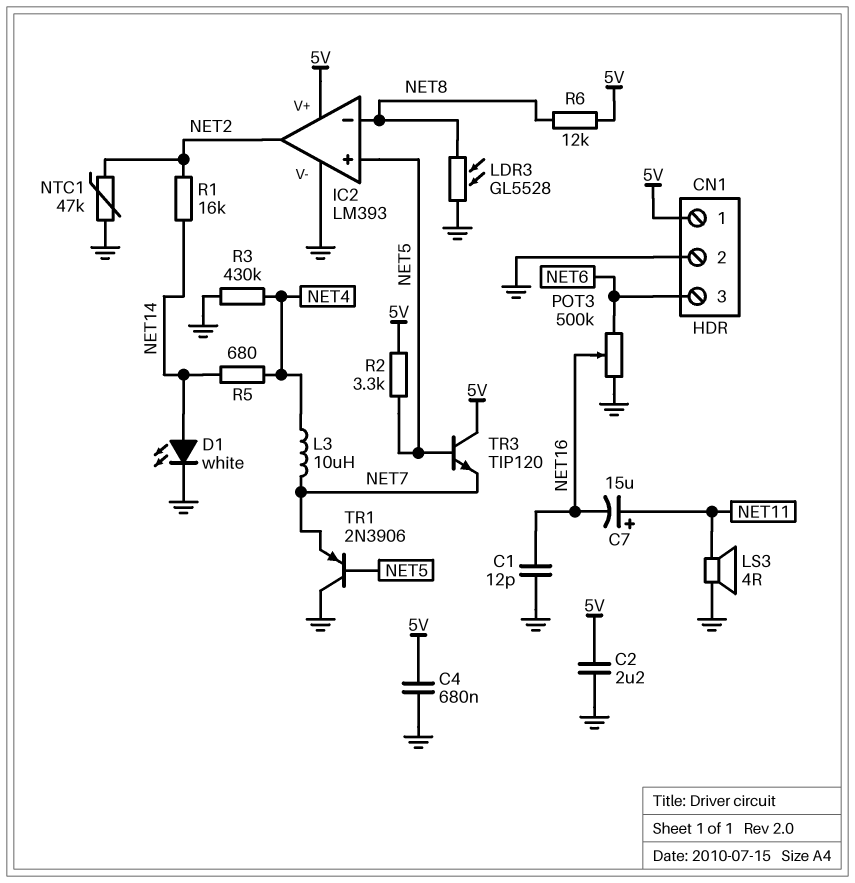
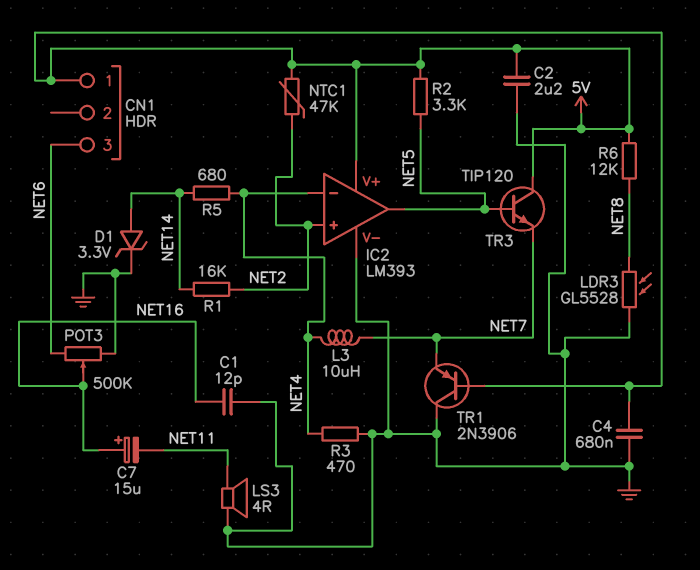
C7: 15uF (plus NET11, minus NET16) -> 15uF (plus NET16, minus NET11)
CN1 pin 2: GND -> none
D1: LED white (A NET14, K GND) -> zener 3.3V (A NET14, K GND)
IC2 pin in+: NET5 -> NET2
IC2 pin in-: NET8 -> NET4
IC2 pin out: NET2 -> NET5
NTC1: 47k (GND, NET2) -> 47k (5V, NET2)
R3: 430k (GND, NET4) -> 470 (GND, NET4)
TR1: PNP 2N3906 (B NET5, C GND, E NET7) -> PNP 2N3906 (B 5V, C GND, E NET7)

